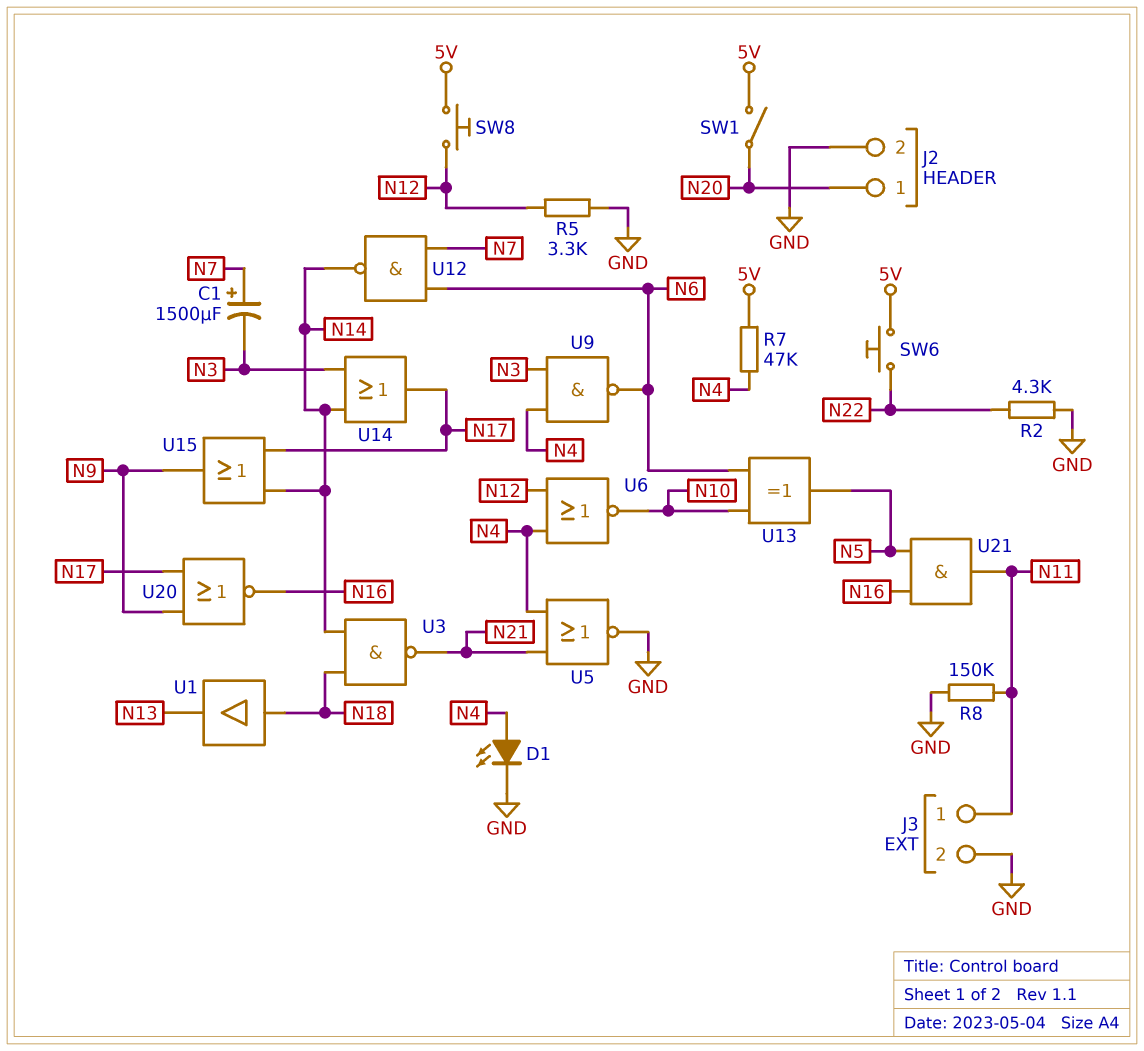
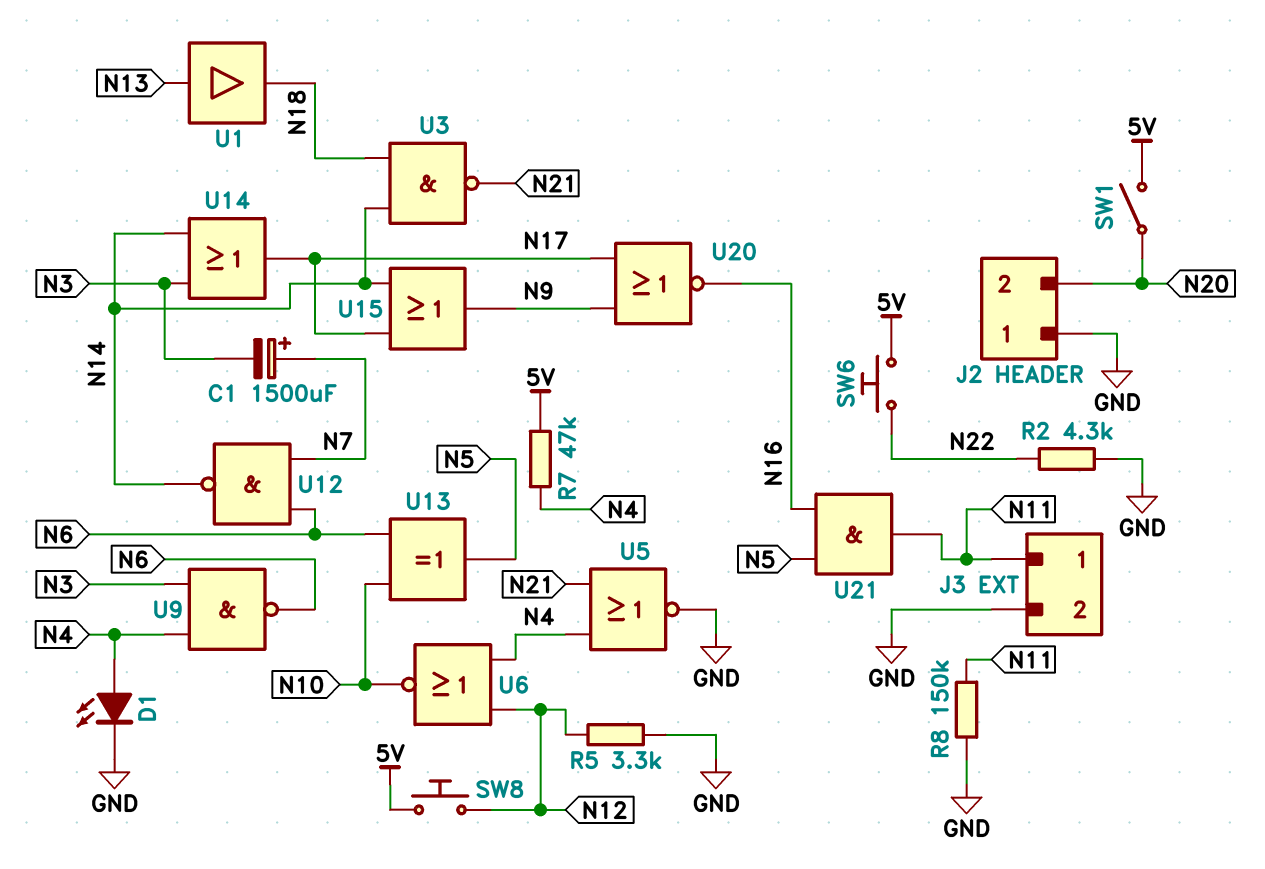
J2 pin 1: N20 -> GND
J2 pin 2: GND -> N20
U1: buffer (in N18, out N13) -> buffer (in N13, out N18)

